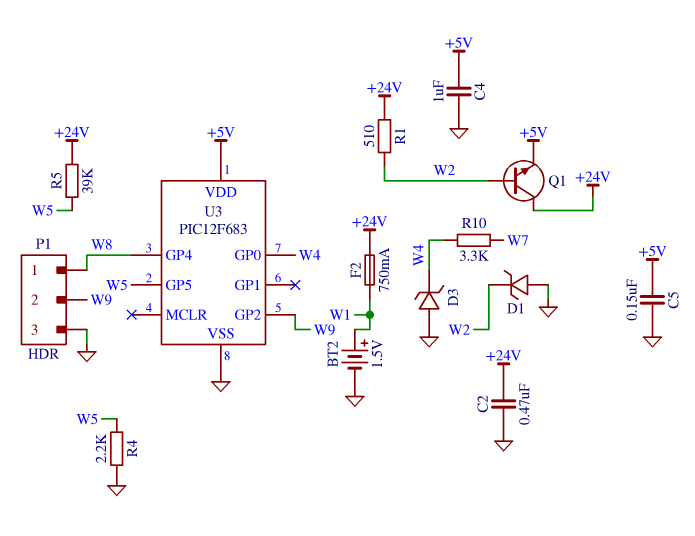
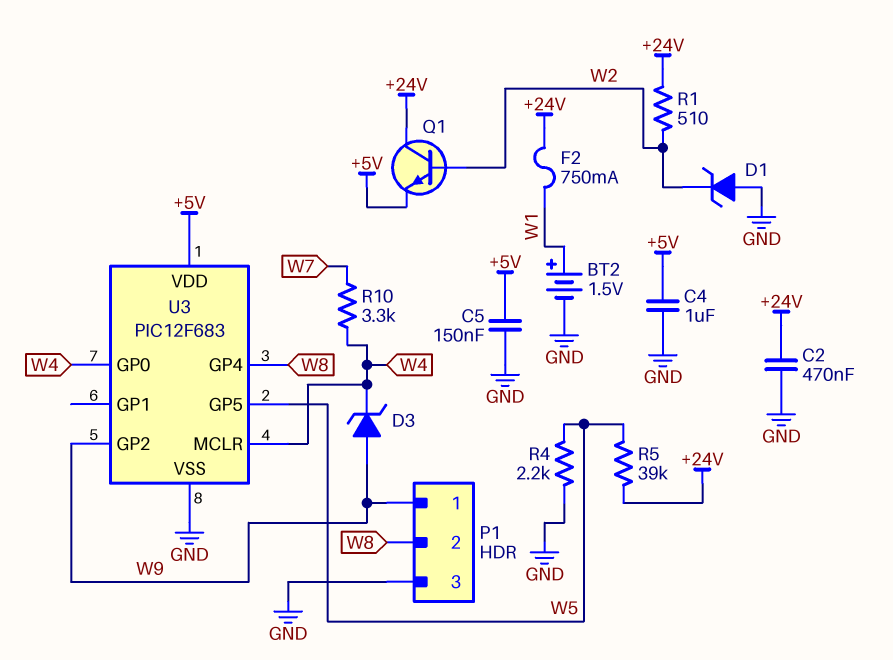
D3: zener (A GND, K W4) -> zener (A W9, K W4)
P1 pin 1: W8 -> W9
P1 pin 2: W9 -> W8
U3 pin MCLR: none -> W4

